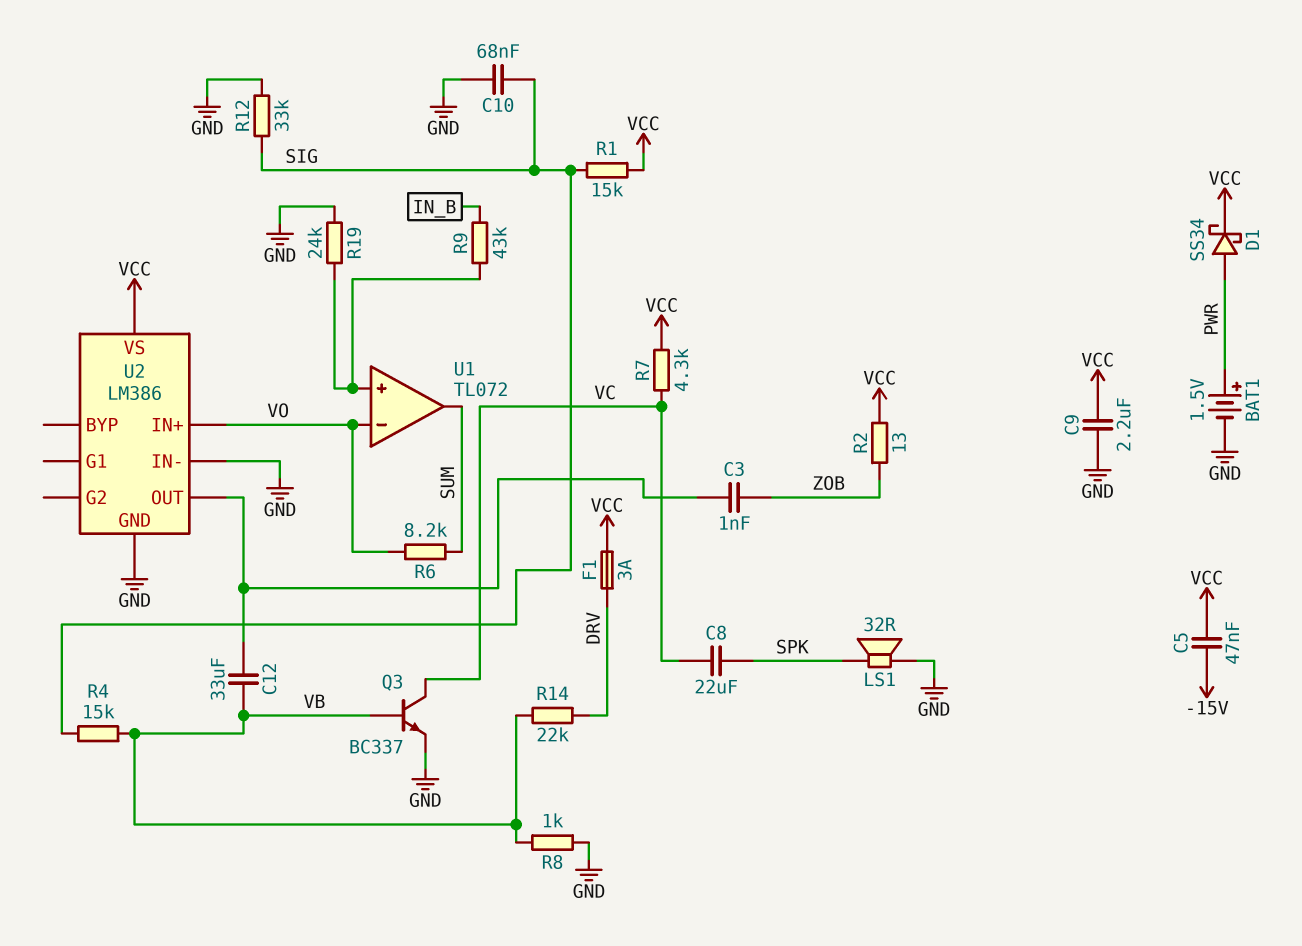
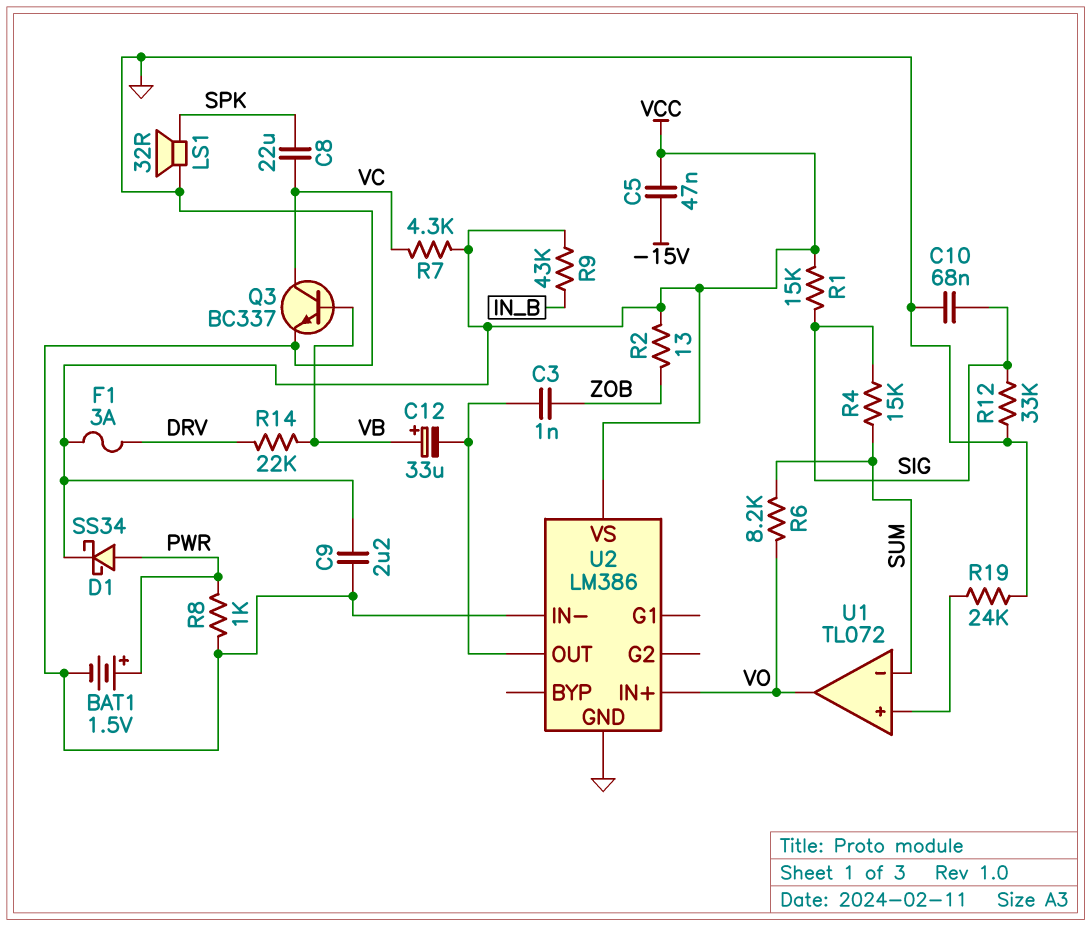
C12: 33uF (U2/OUT, VB) -> 33uF (plus VB, minus U2/OUT)
R4: 15k (SIG, VB) -> 15k (SIG, SUM)
R8: 1k (GND, VB) -> 1k (GND, PWR)
R9: 43k (IN_B, U1/in+) -> 43k (IN_B, VCC)
U1 pin in-: VO -> SUM
U1 pin out: SUM -> VO

